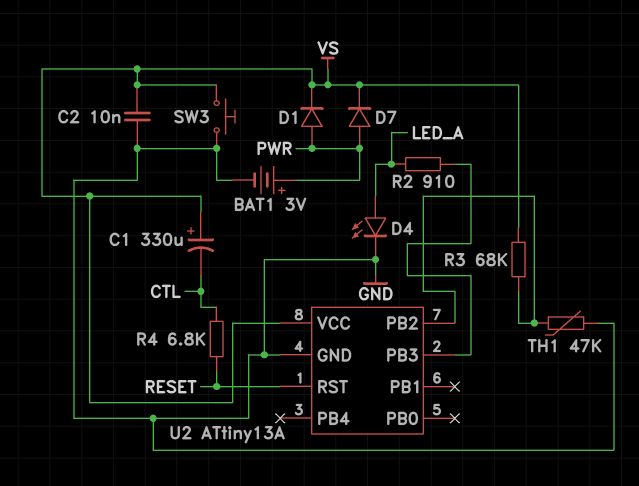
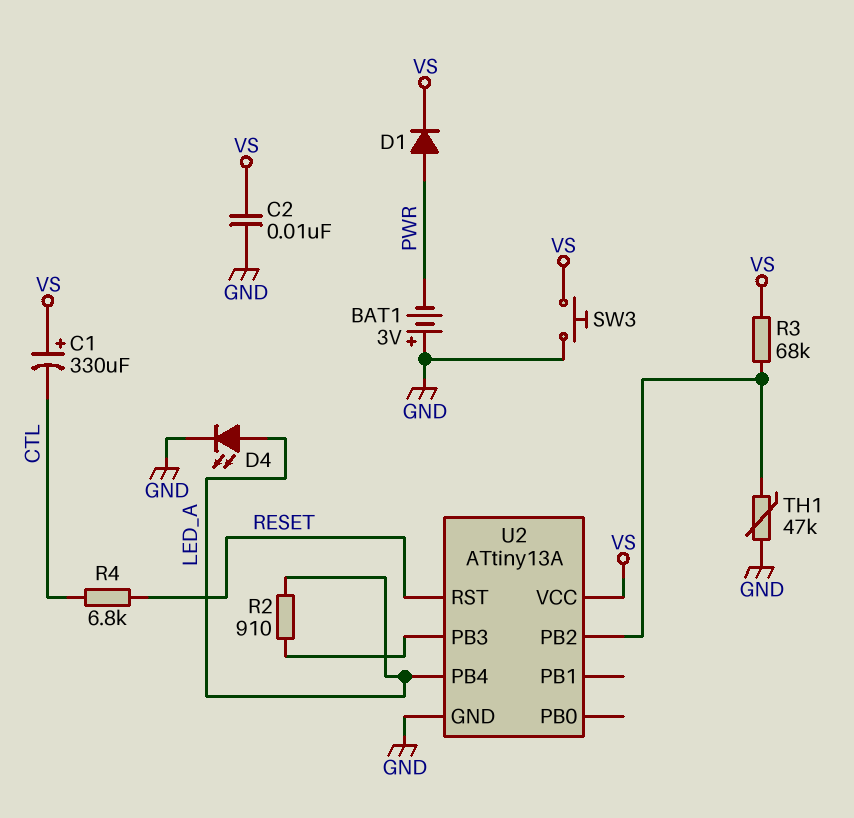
BAT1: 3V (plus PWR, minus GND) -> 3V (plus GND, minus PWR)
D7: diode (A PWR, K VS) -> none
U2 pin PB4: none -> LED_A

